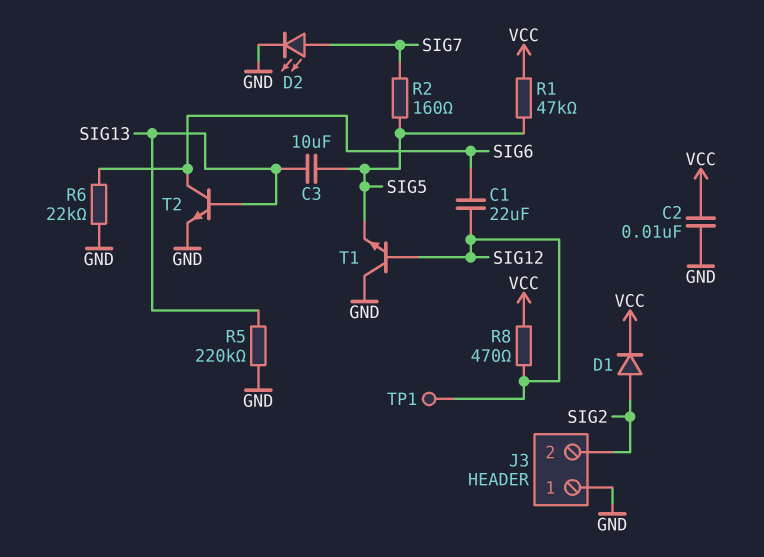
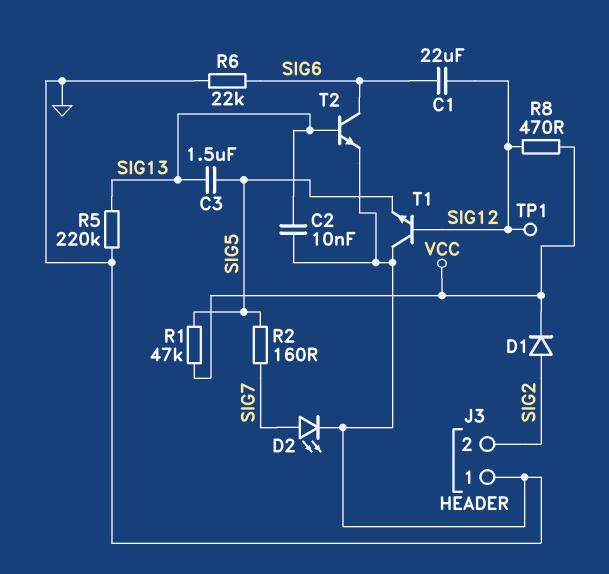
C2: 10nF (GND, VCC) -> 10nF (GND, SIG13)
C3: 10uF (SIG5, SIG13) -> 1.5uF (SIG5, SIG13)

